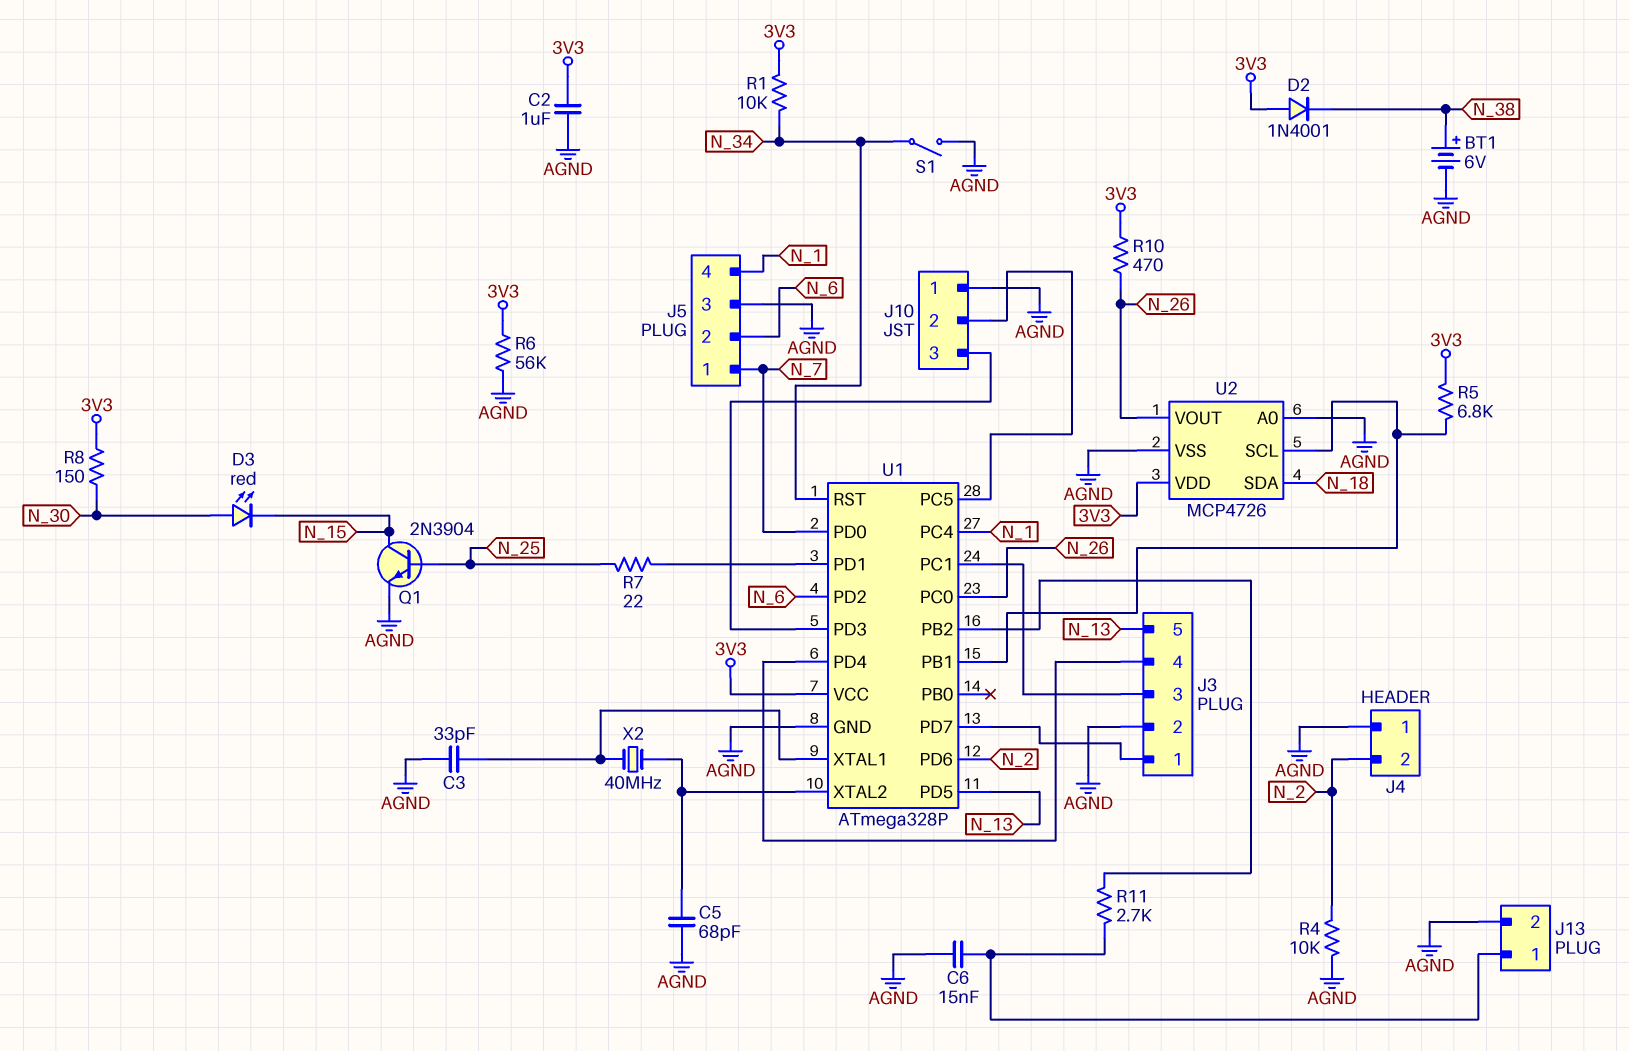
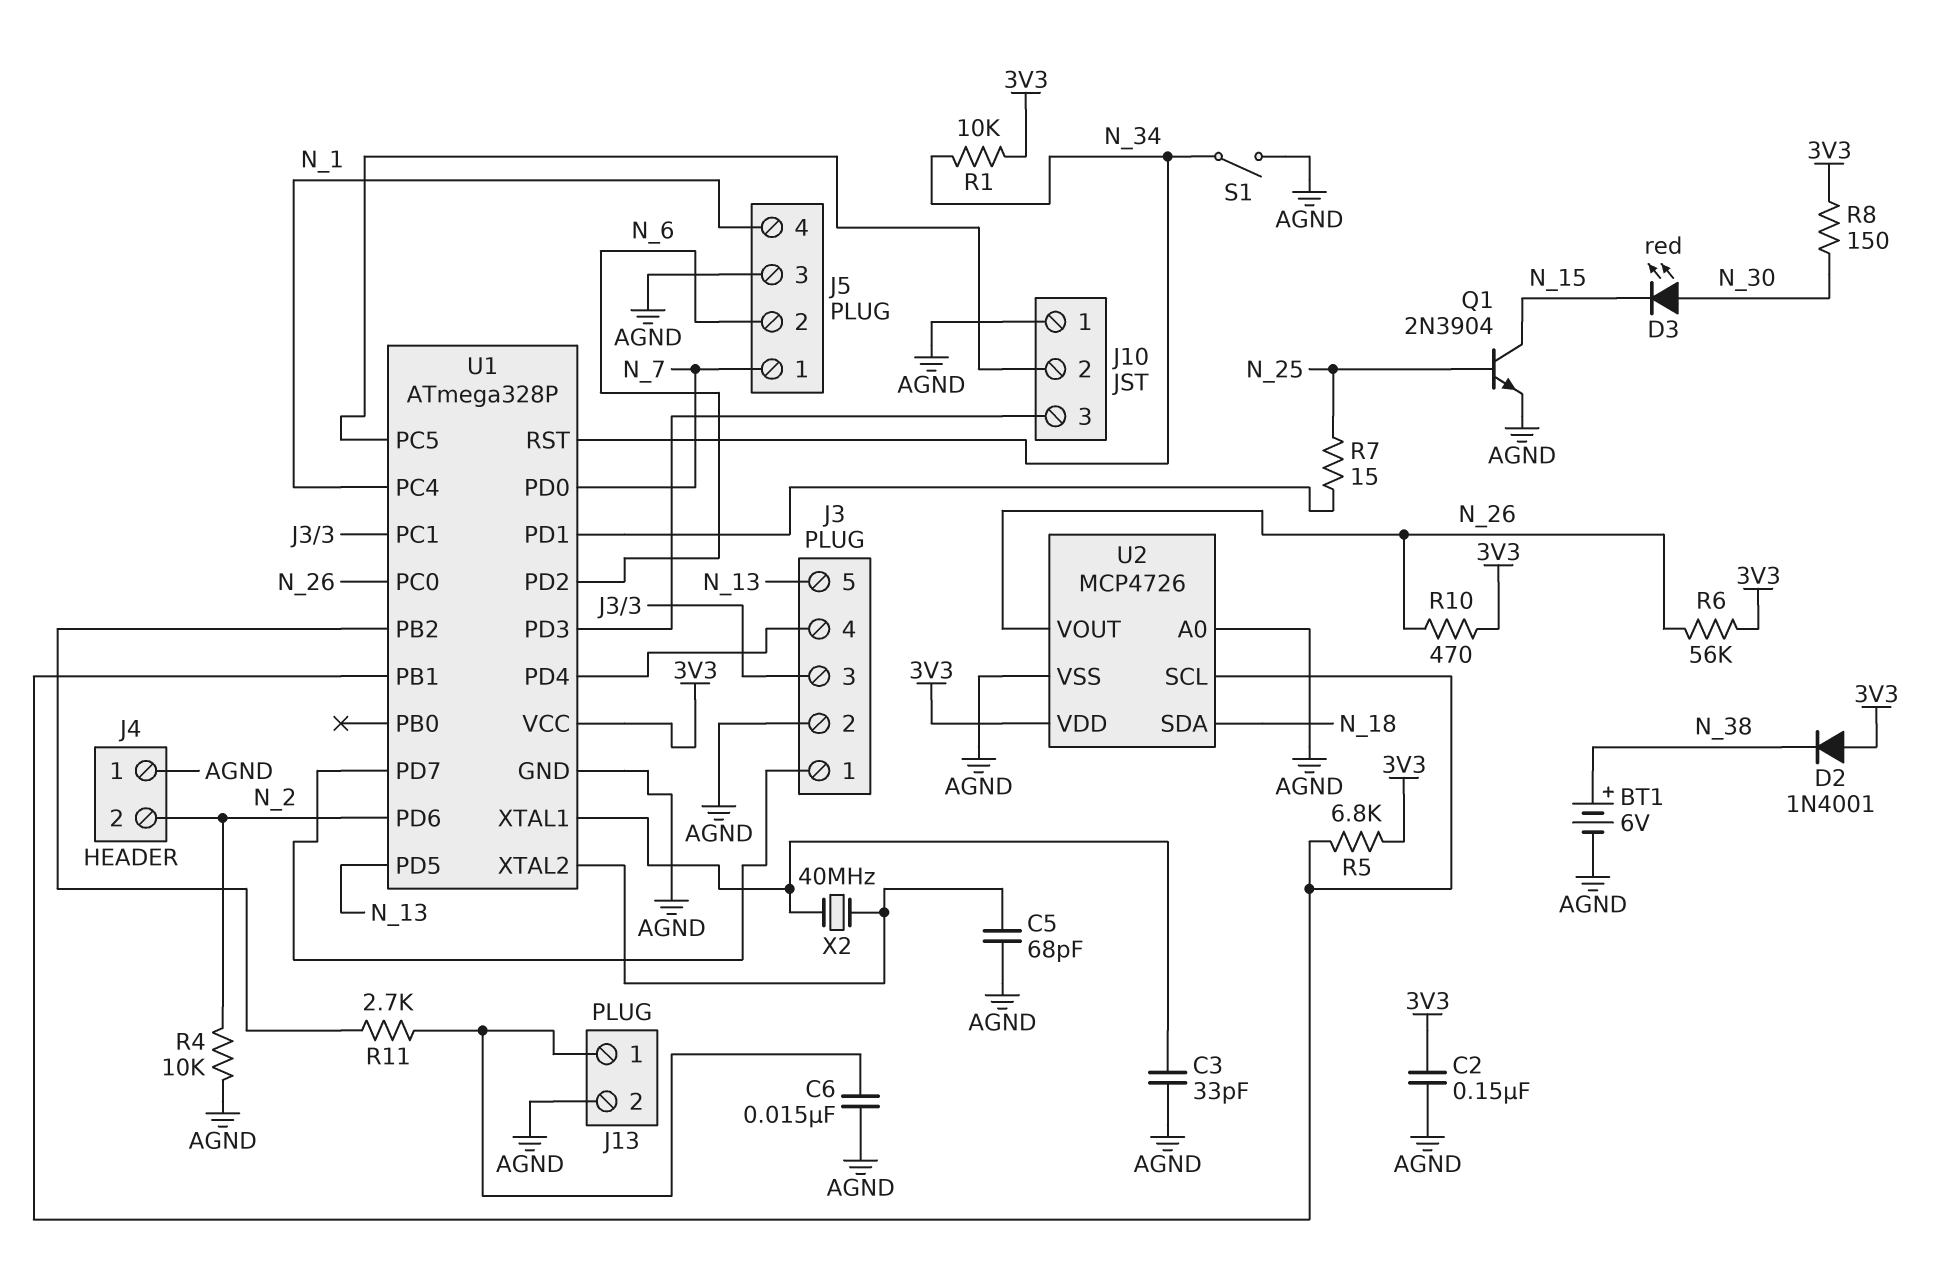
C2: 1uF (3V3, AGND) -> 150nF (3V3, AGND)
R6: 56k (3V3, AGND) -> 56k (3V3, N_26)
R7: 22 (N_25, U1/PD1) -> 15 (N_25, U1/PD1)

